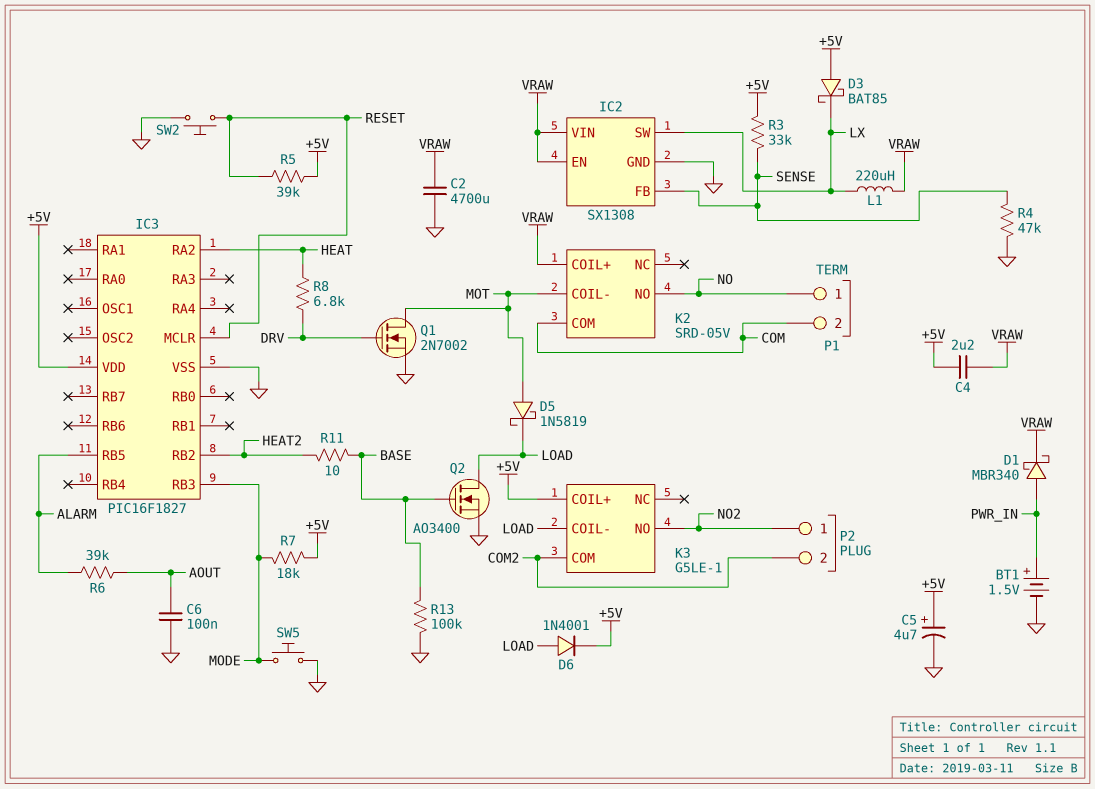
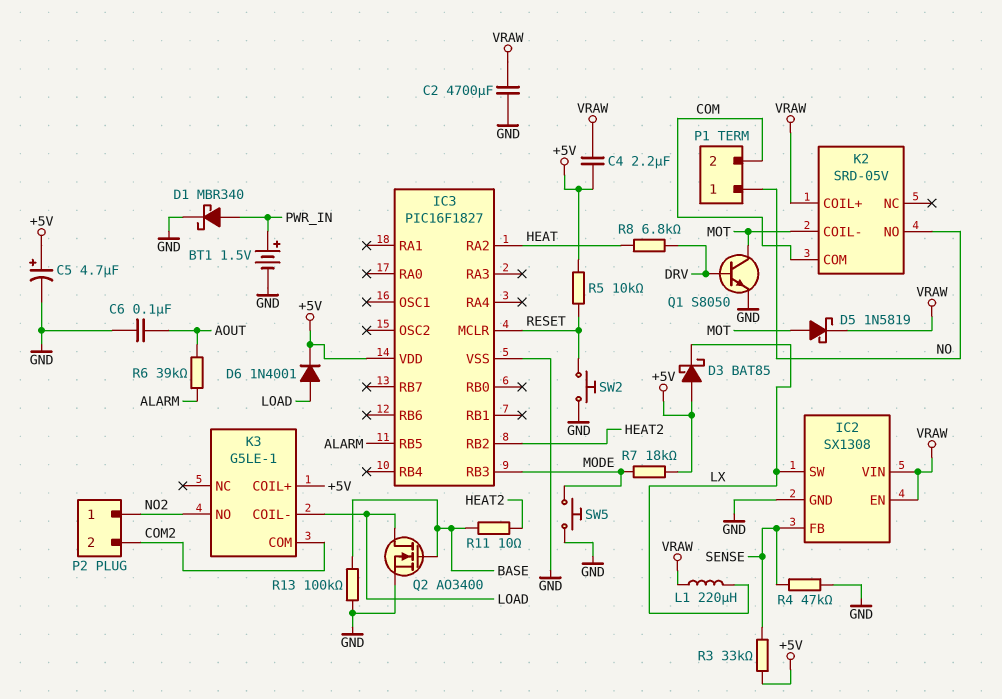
D1: schottky MBR340 (A PWR_IN, K VRAW) -> schottky MBR340 (A PWR_IN, K GND)
D5: schottky 1N5819 (A MOT, K LOAD) -> schottky 1N5819 (A MOT, K VRAW)
Q1: NMOS 2N7002 (G DRV, D MOT, S GND) -> NPN S8050 (B DRV, C MOT, E GND)
R5: 39k (+5V, RESET) -> 10k (+5V, RESET)

